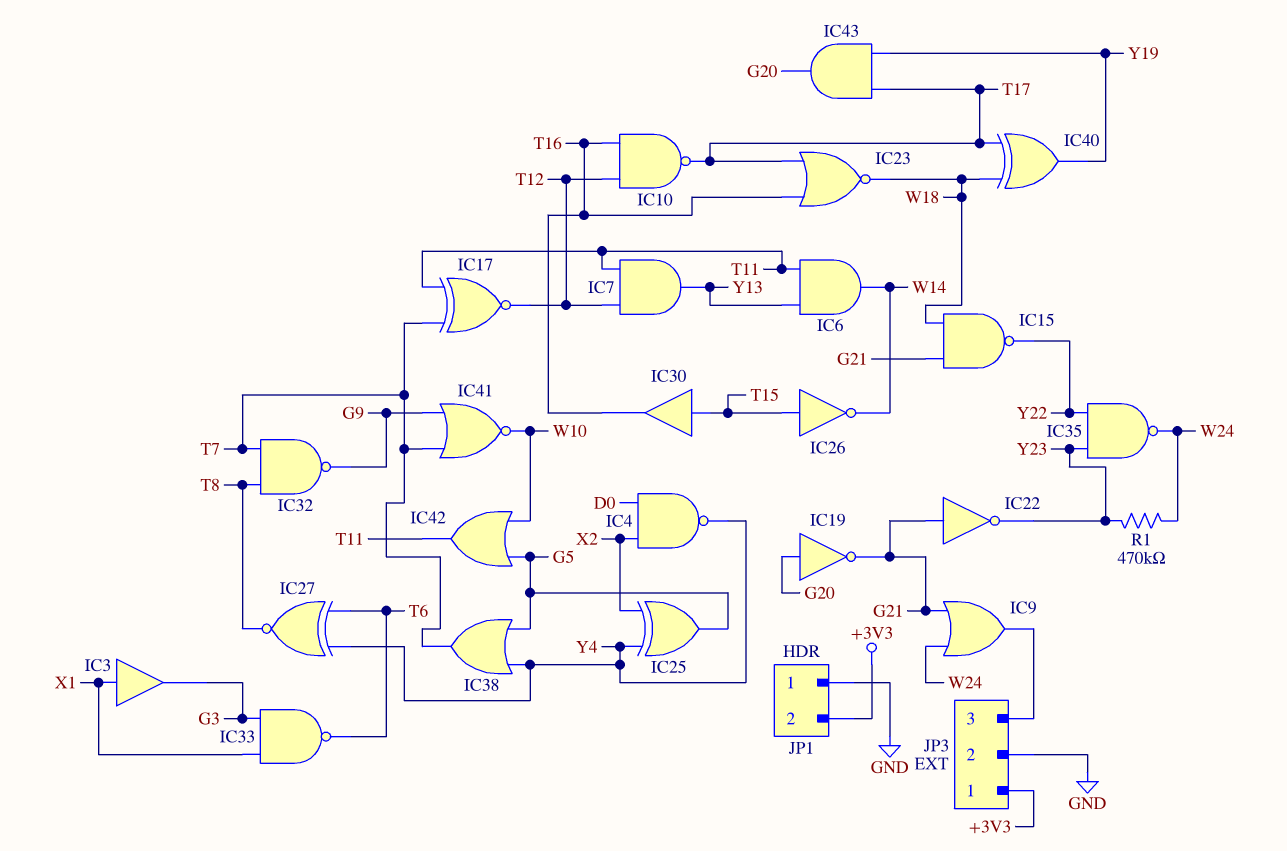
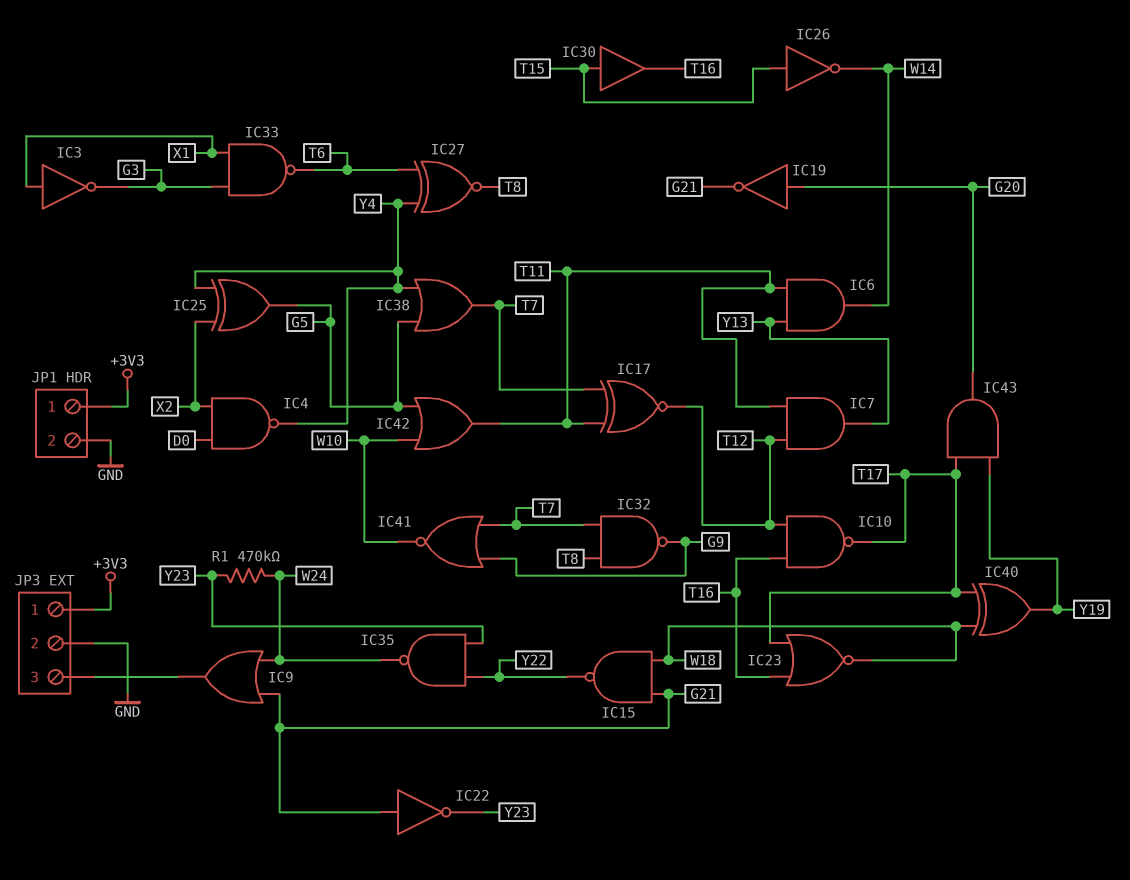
IC3: buffer (in X1, out G3) -> NOT (in X1, out G3)
JP1 pin 1: GND -> +3V3
JP1 pin 2: +3V3 -> GND

